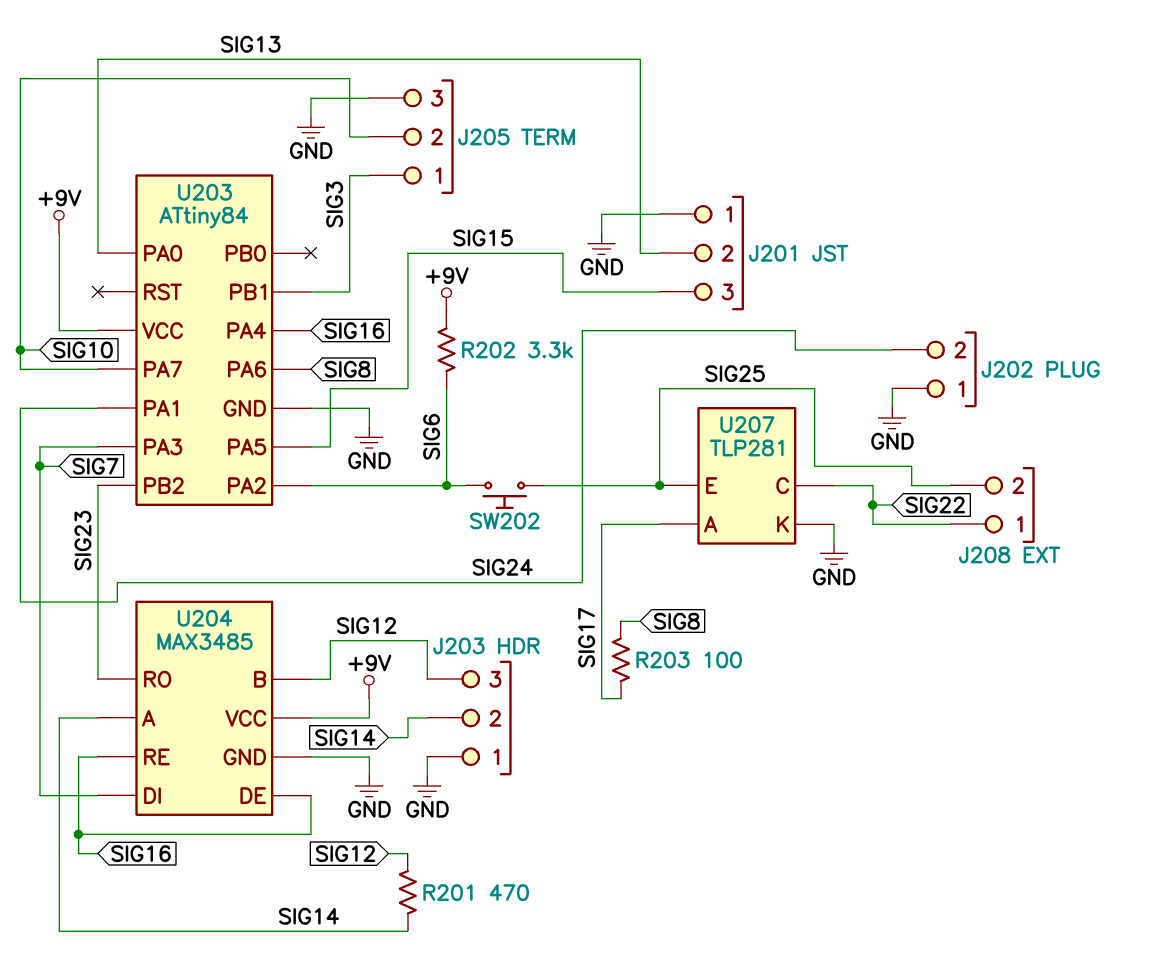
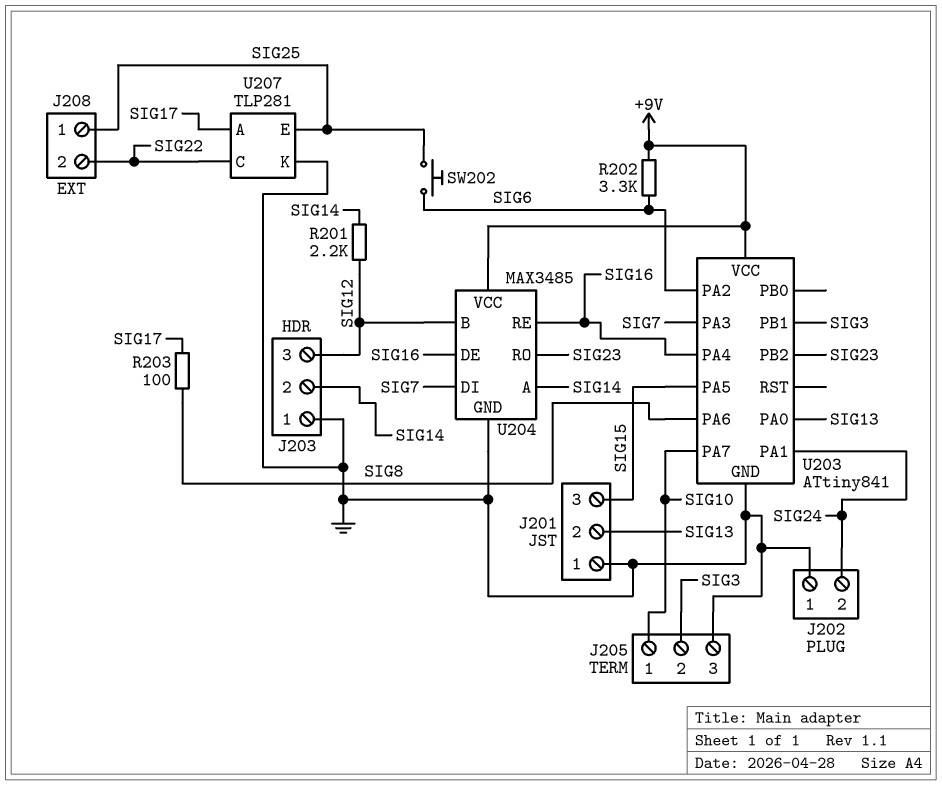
J205 pin 1: SIG3 -> SIG10
J205 pin 2: SIG10 -> SIG3
J208 pin 1: SIG22 -> SIG25
J208 pin 2: SIG25 -> SIG22
R201: 470 (SIG12, SIG14) -> 2.2k (SIG12, SIG14)
U203: ATtiny84 -> ATtiny841

